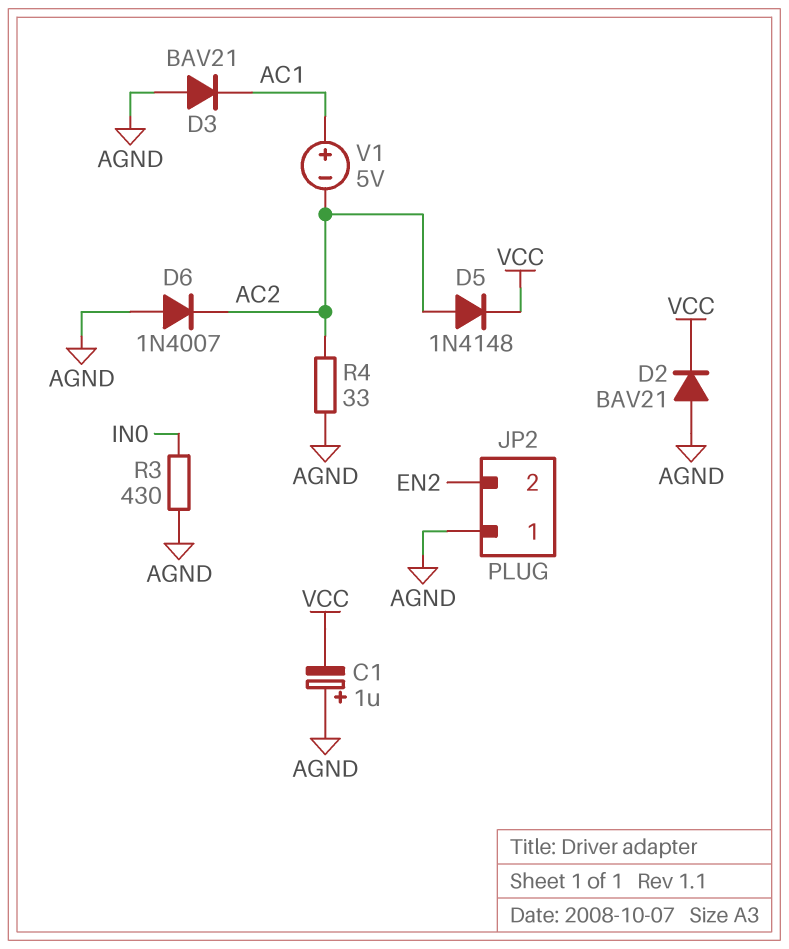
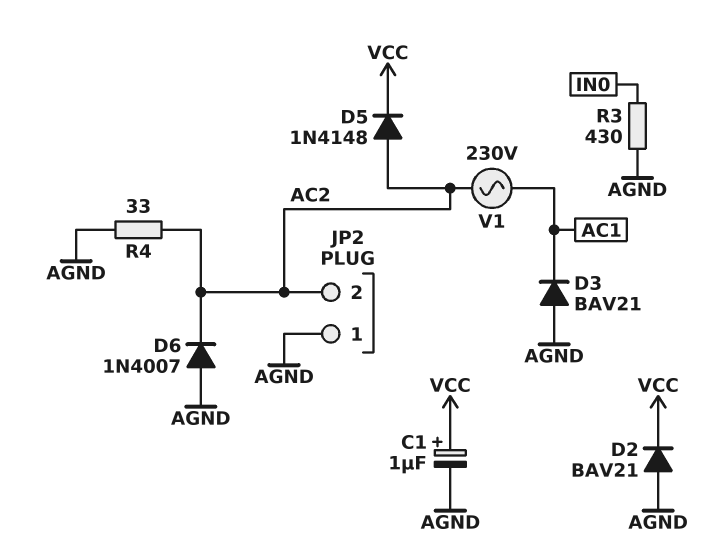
C1: 1uF (plus AGND, minus VCC) -> 1uF (plus VCC, minus AGND)
JP2 pin 2: EN2 -> AC2
V1: 5V (plus AC1, minus AC2) -> AC 230V (AC1, AC2)

